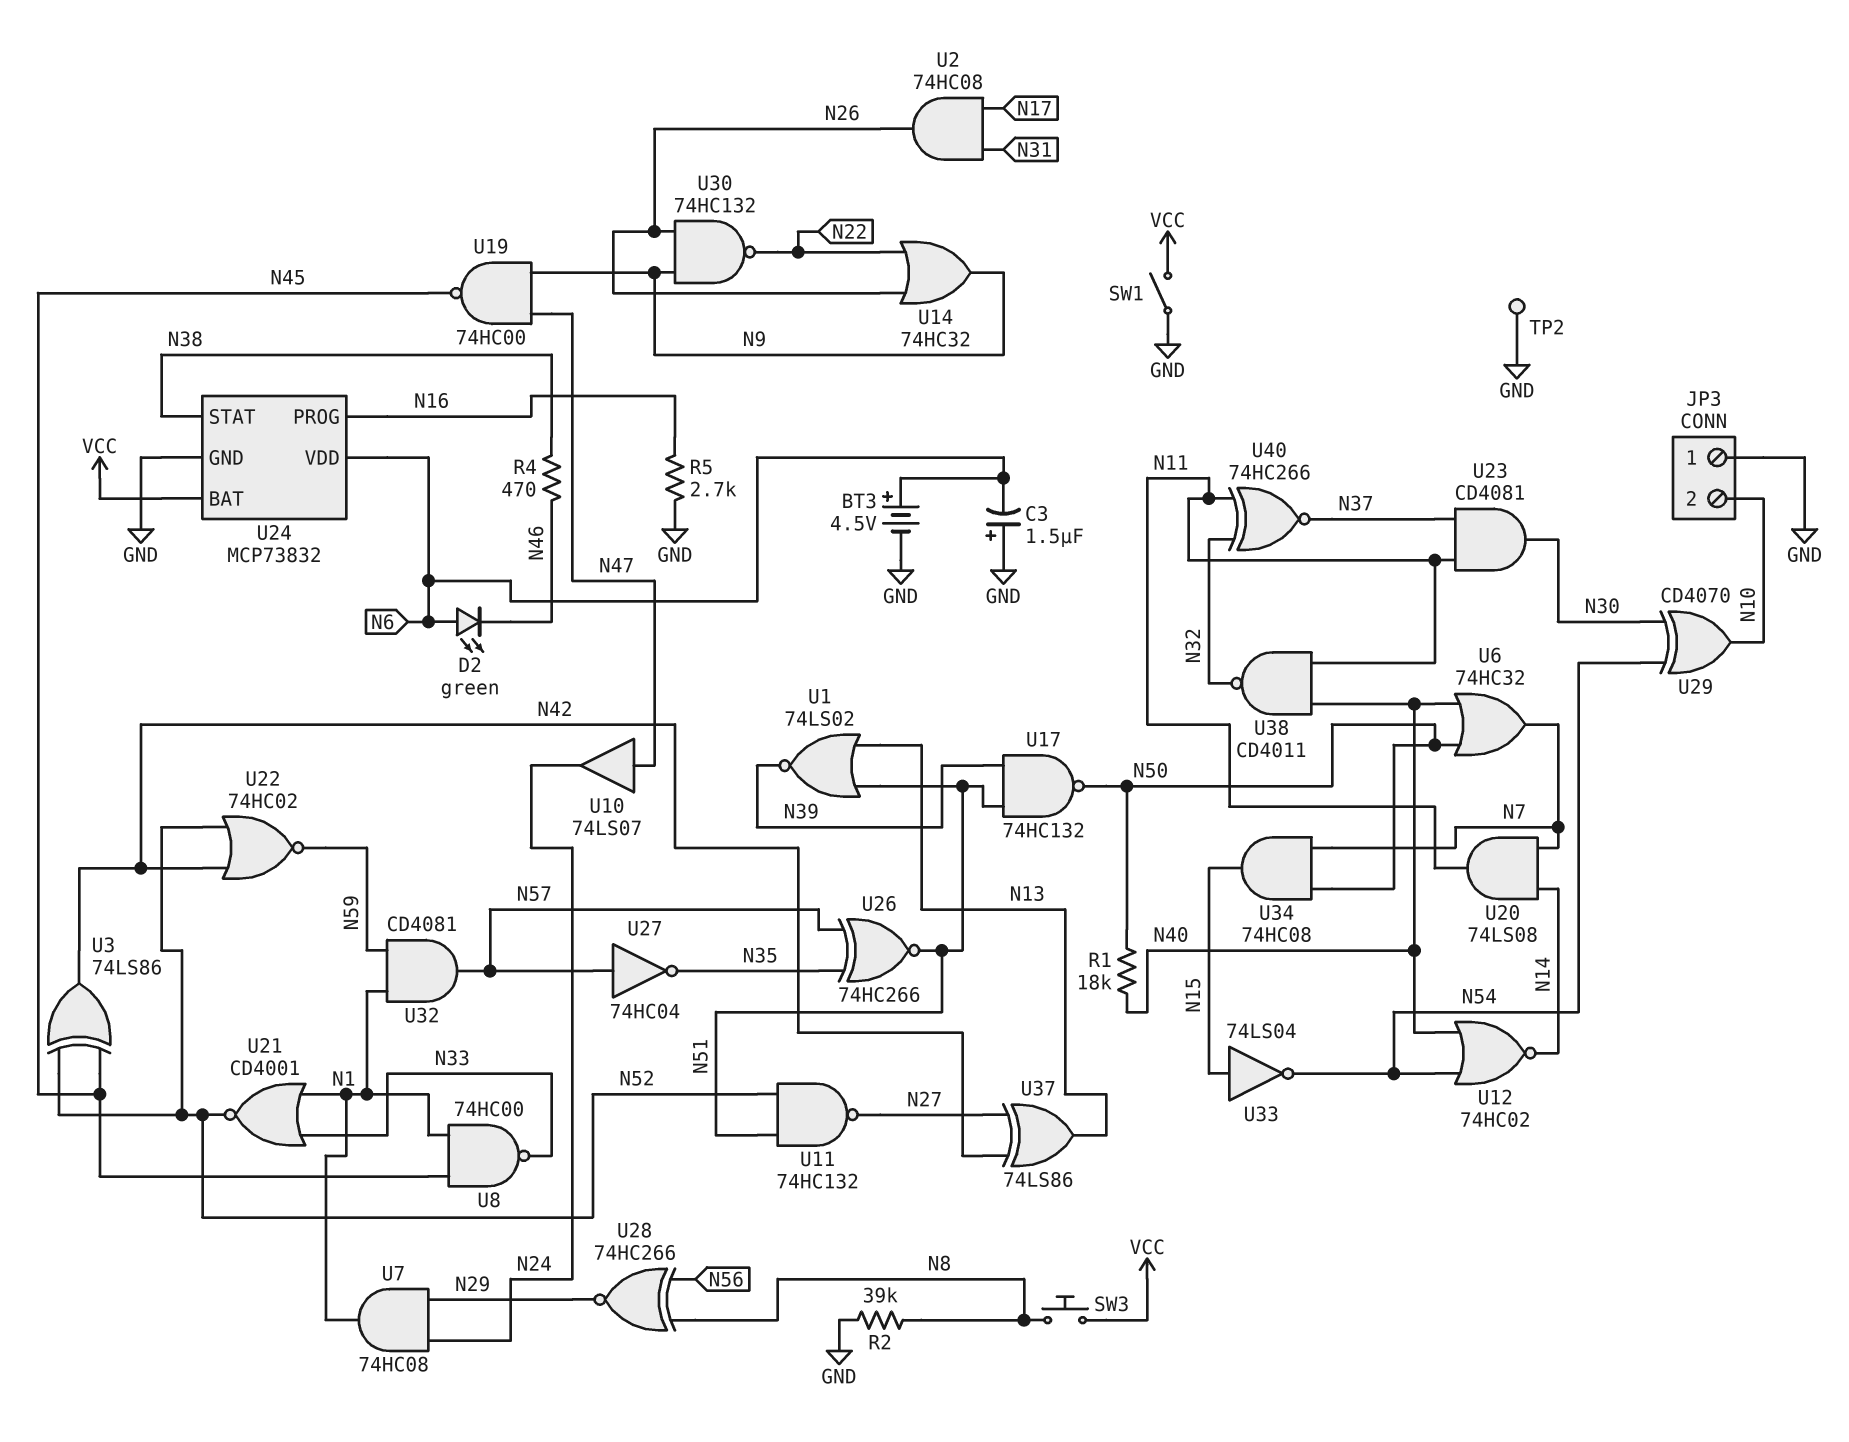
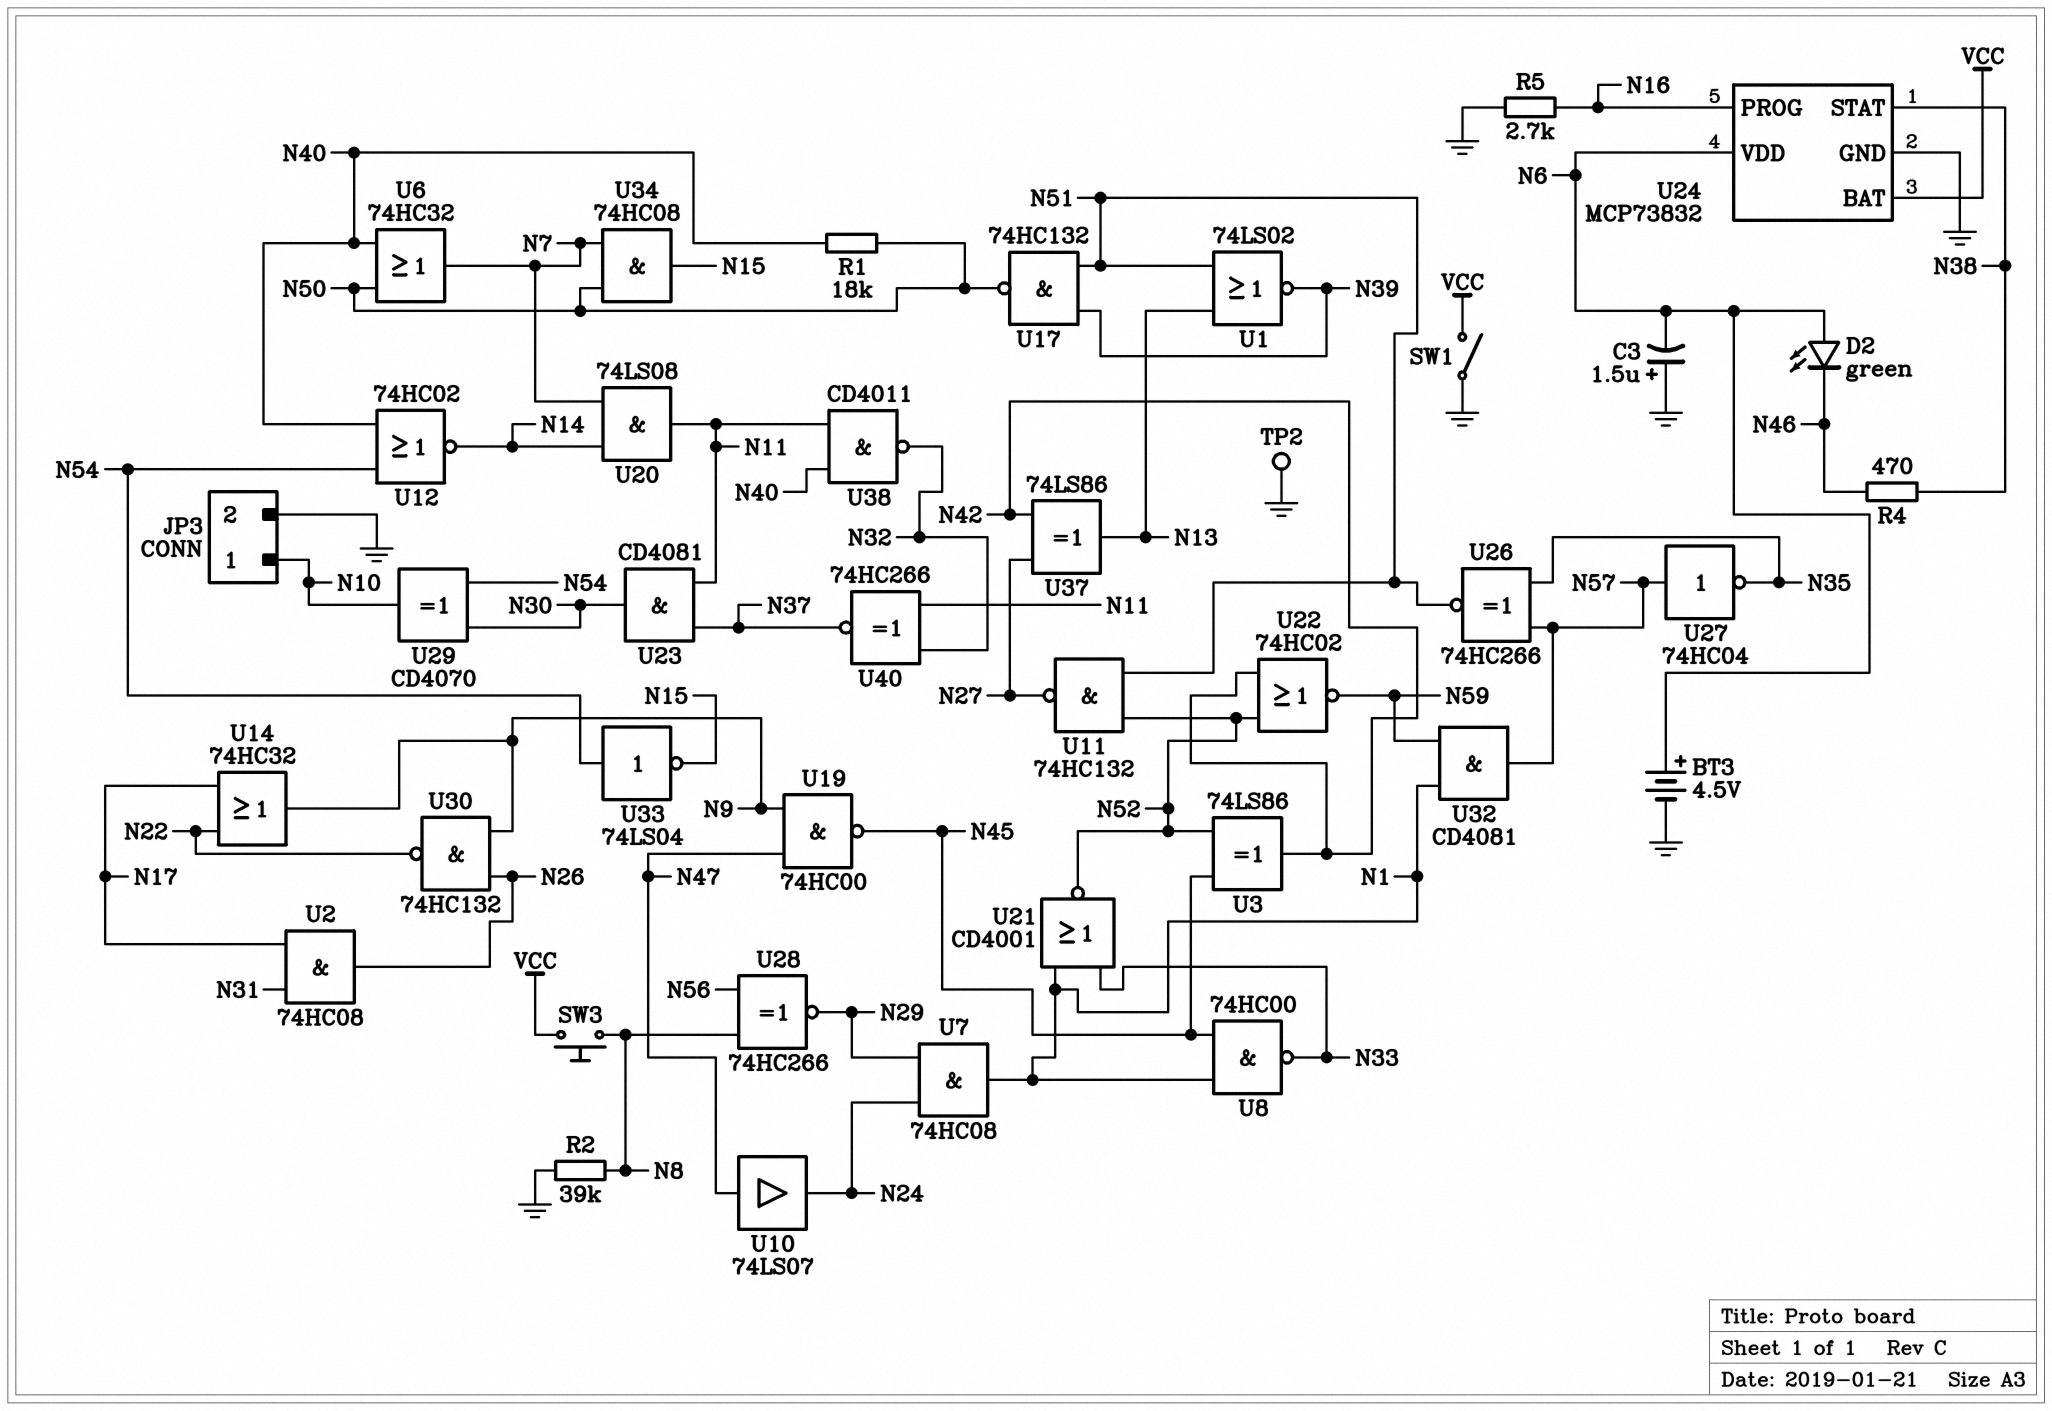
JP3 pin 1: GND -> N10
JP3 pin 2: N10 -> GND
U14: OR 74HC32 (in N22, in N26, out N9) -> OR 74HC32 (in N17, in N22, out N9)
U33: NOT 74LS04 (in N15, out N54) -> NOT 74LS04 (in N54, out N15)

